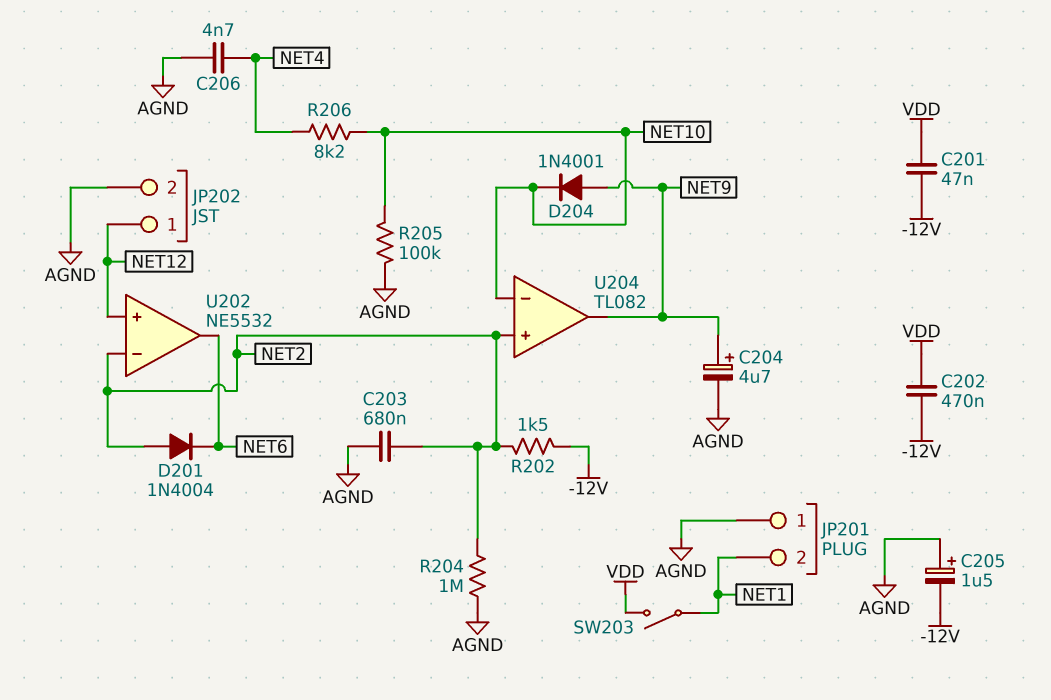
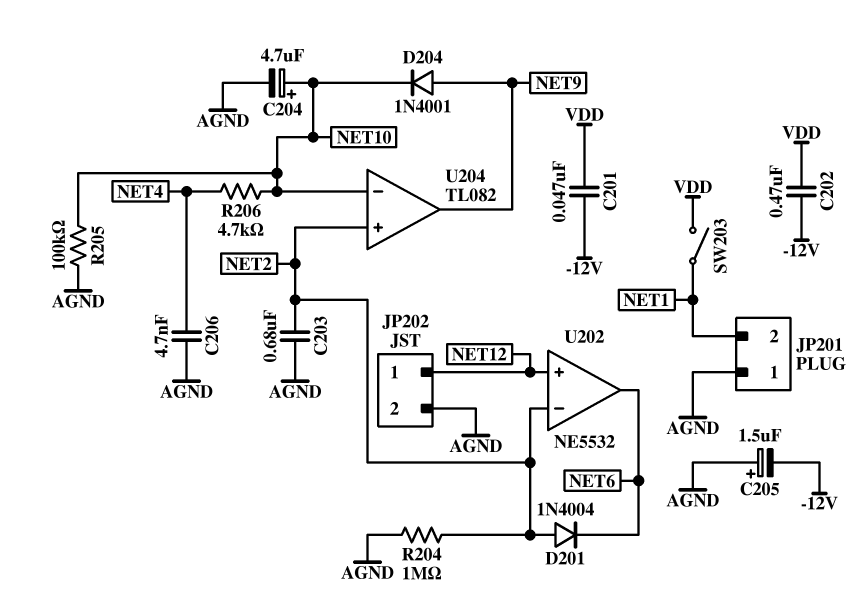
C204: 4.7uF (plus NET9, minus AGND) -> 4.7uF (plus NET10, minus AGND)
R202: 1.5k (-12V, NET2) -> none
R206: 8.2k (NET4, NET10) -> 4.7k (NET4, NET10)

